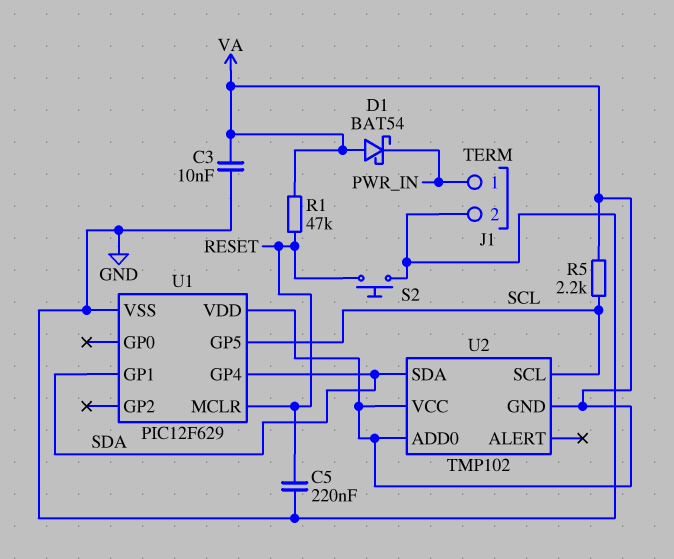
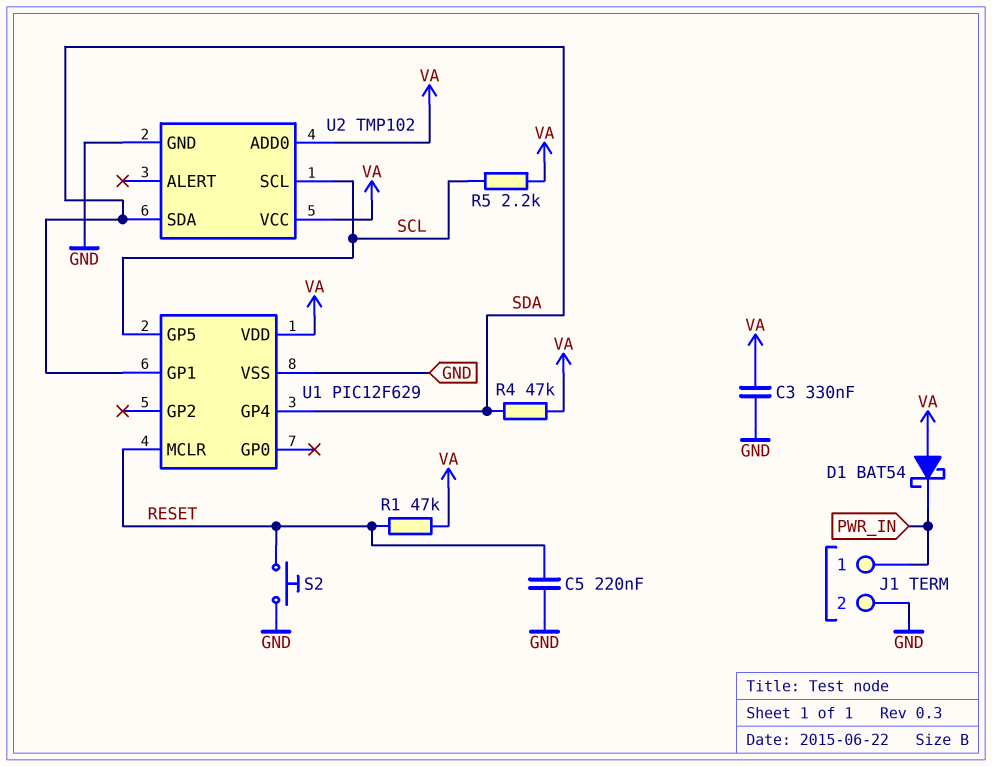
C3: 10nF (GND, VA) -> 330nF (GND, VA)
R4: none -> 47k (SDA, VA)
U2 pin GND: VA -> GND

